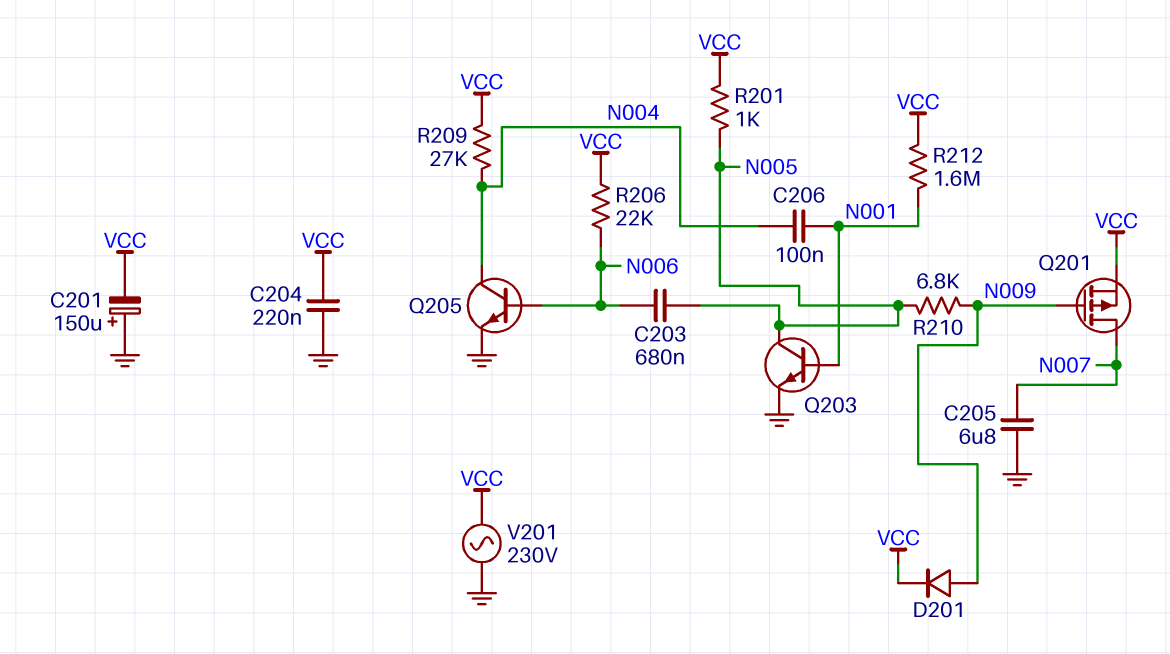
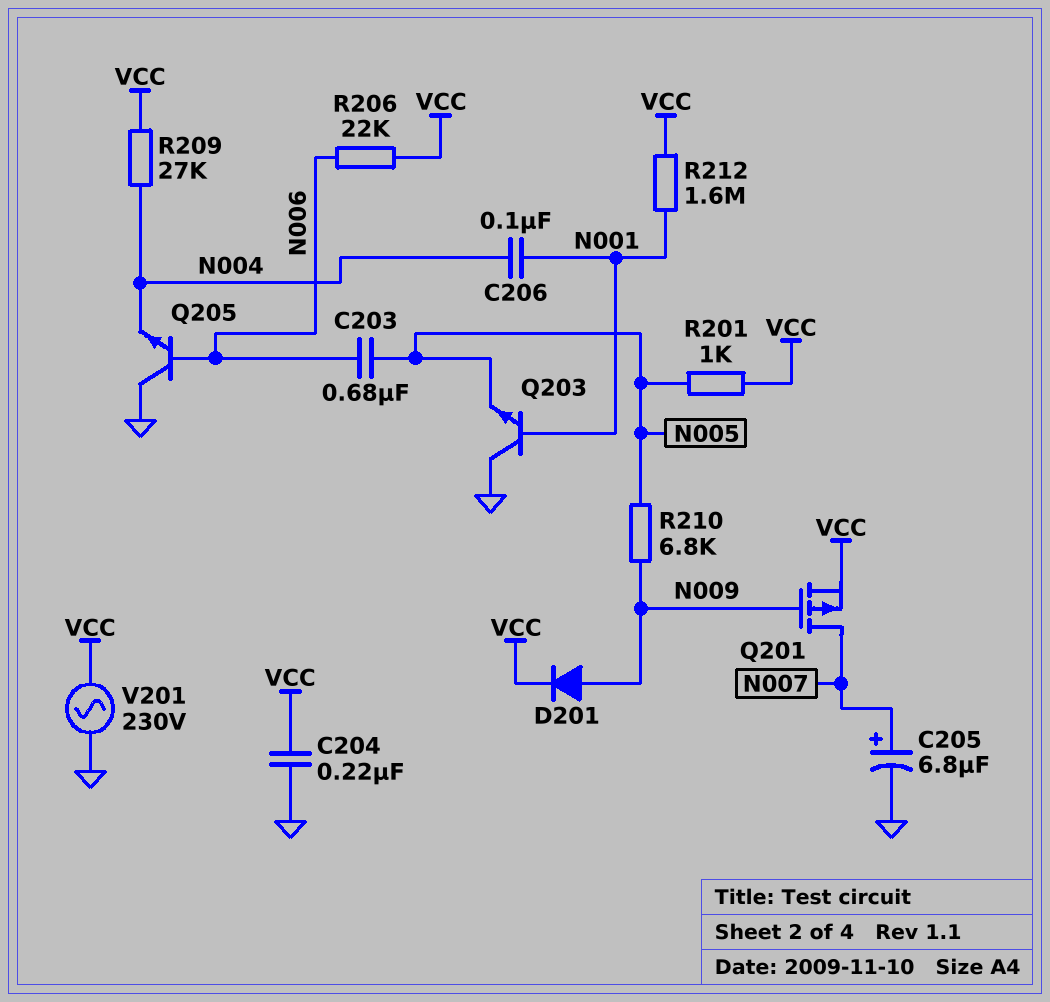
C201: 150uF (plus GND, minus VCC) -> none
C205: 6.8uF (GND, N007) -> 6.8uF (plus N007, minus GND)
Q203: NPN (B N001, C N005, E GND) -> NPN (B N001, C GND, E N005)
Q205: NPN (B N006, C N004, E GND) -> NPN (B N006, C GND, E N004)

